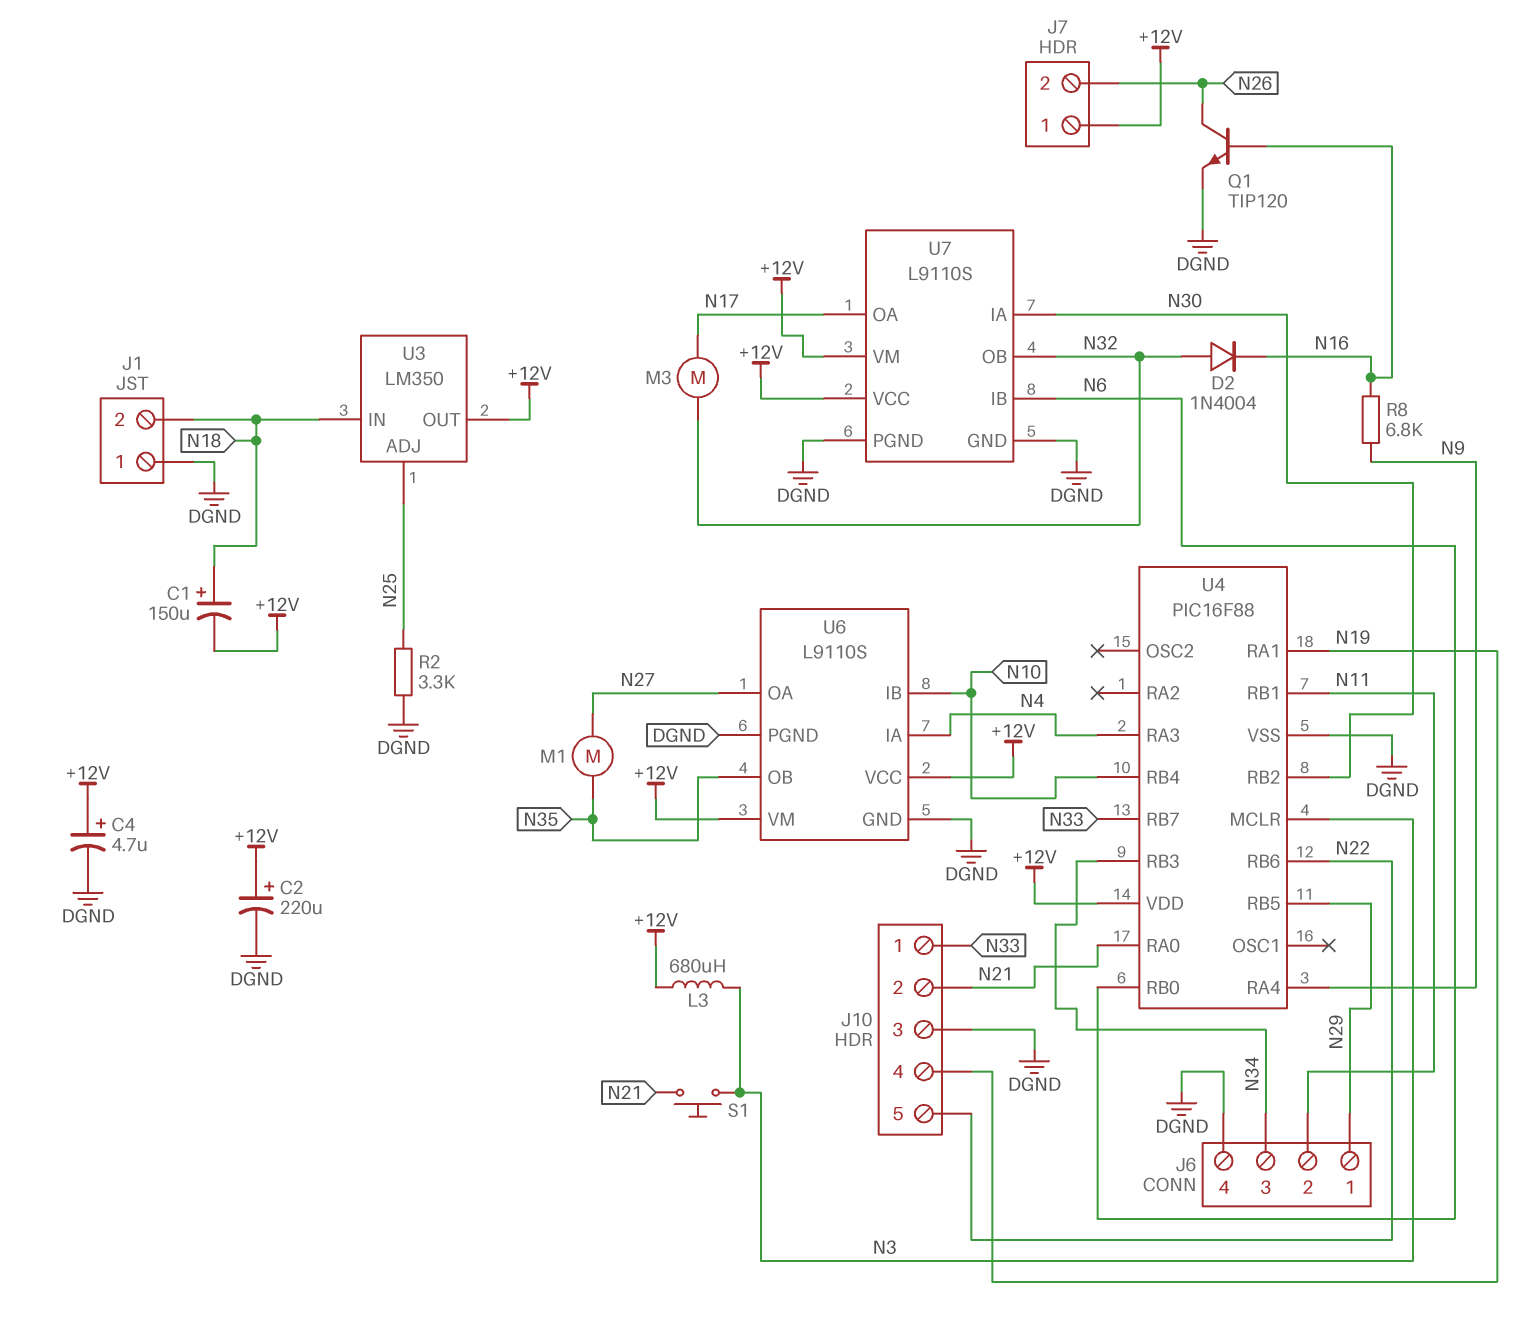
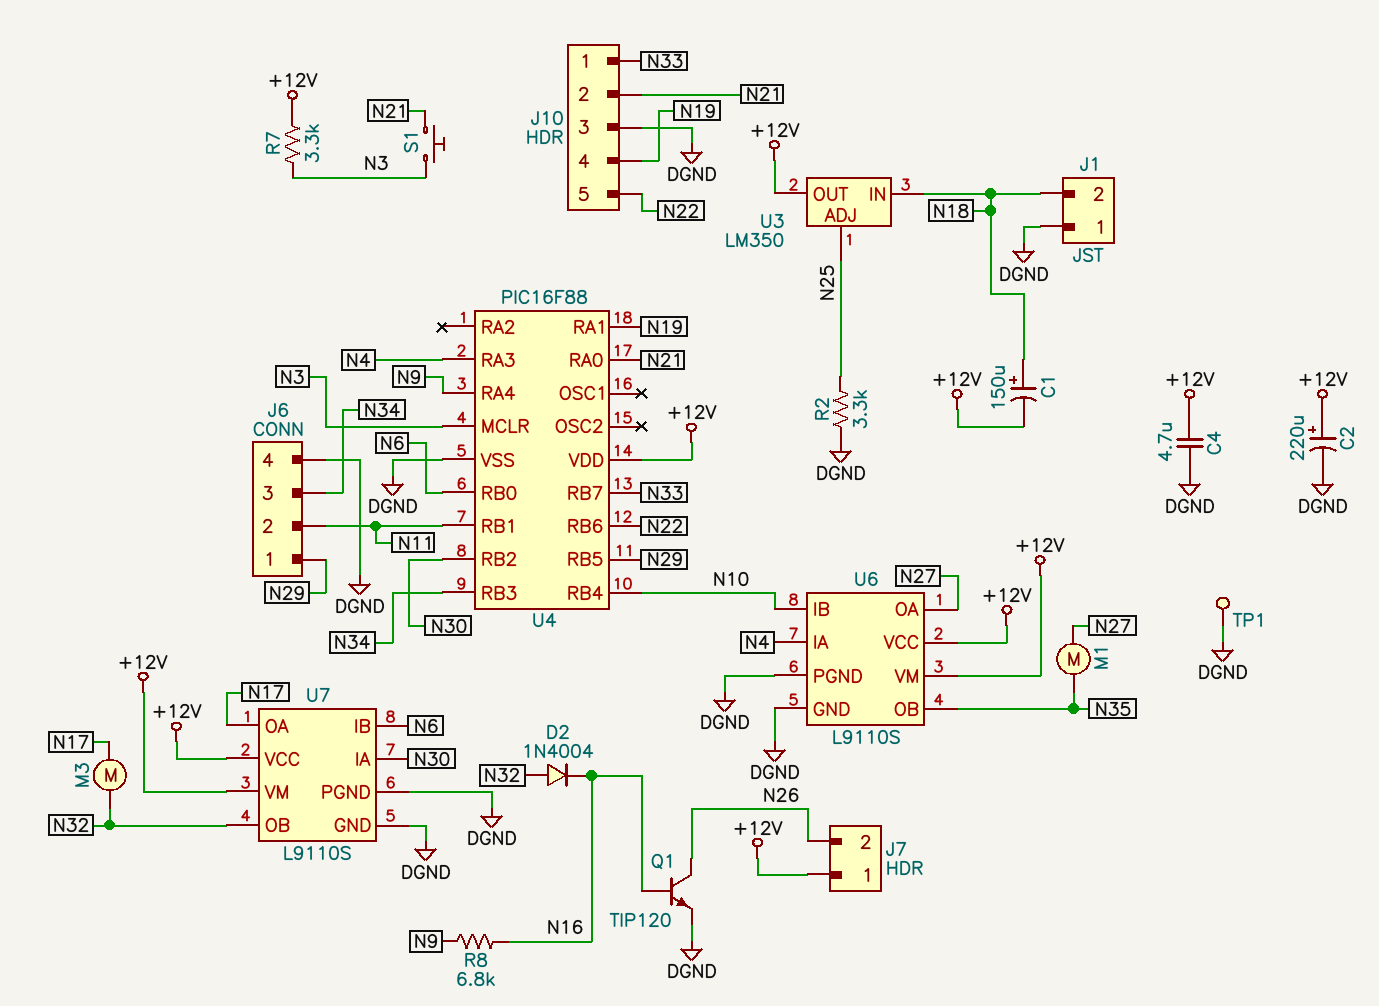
C4: 4.7uF (plus +12V, minus DGND) -> 4.7uF (+12V, DGND)
L3: 680uH (+12V, N3) -> none
R7: none -> 3.3k (+12V, N3)
TP1: none -> test point (DGND)

